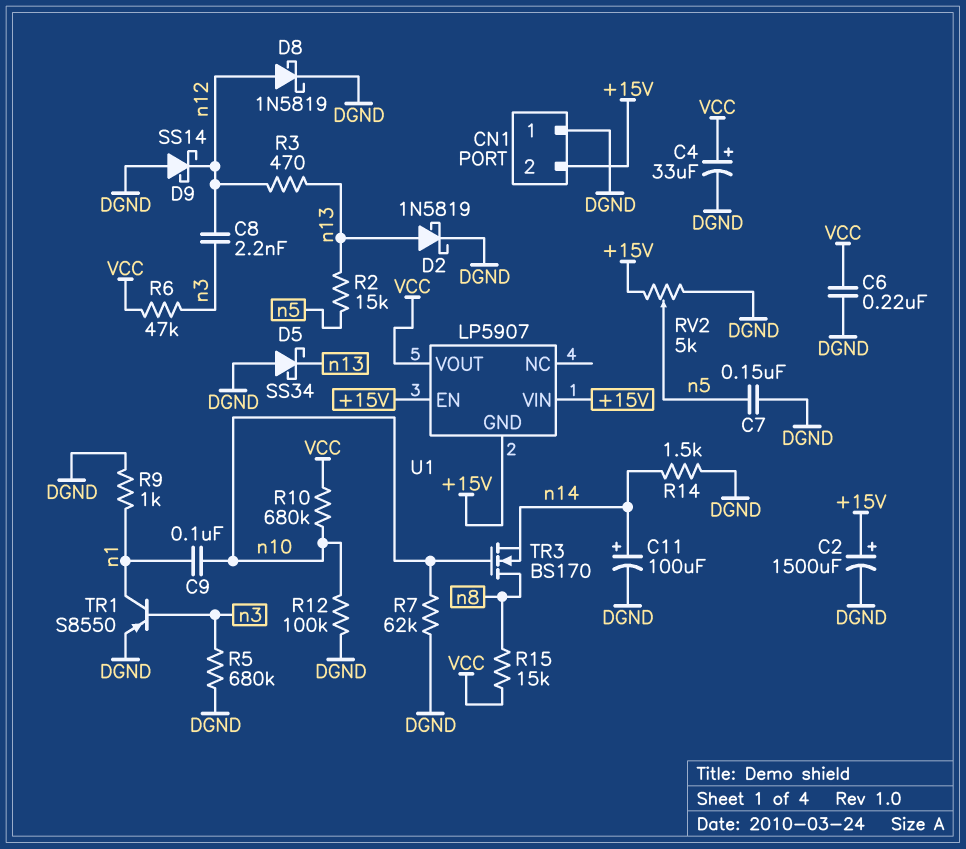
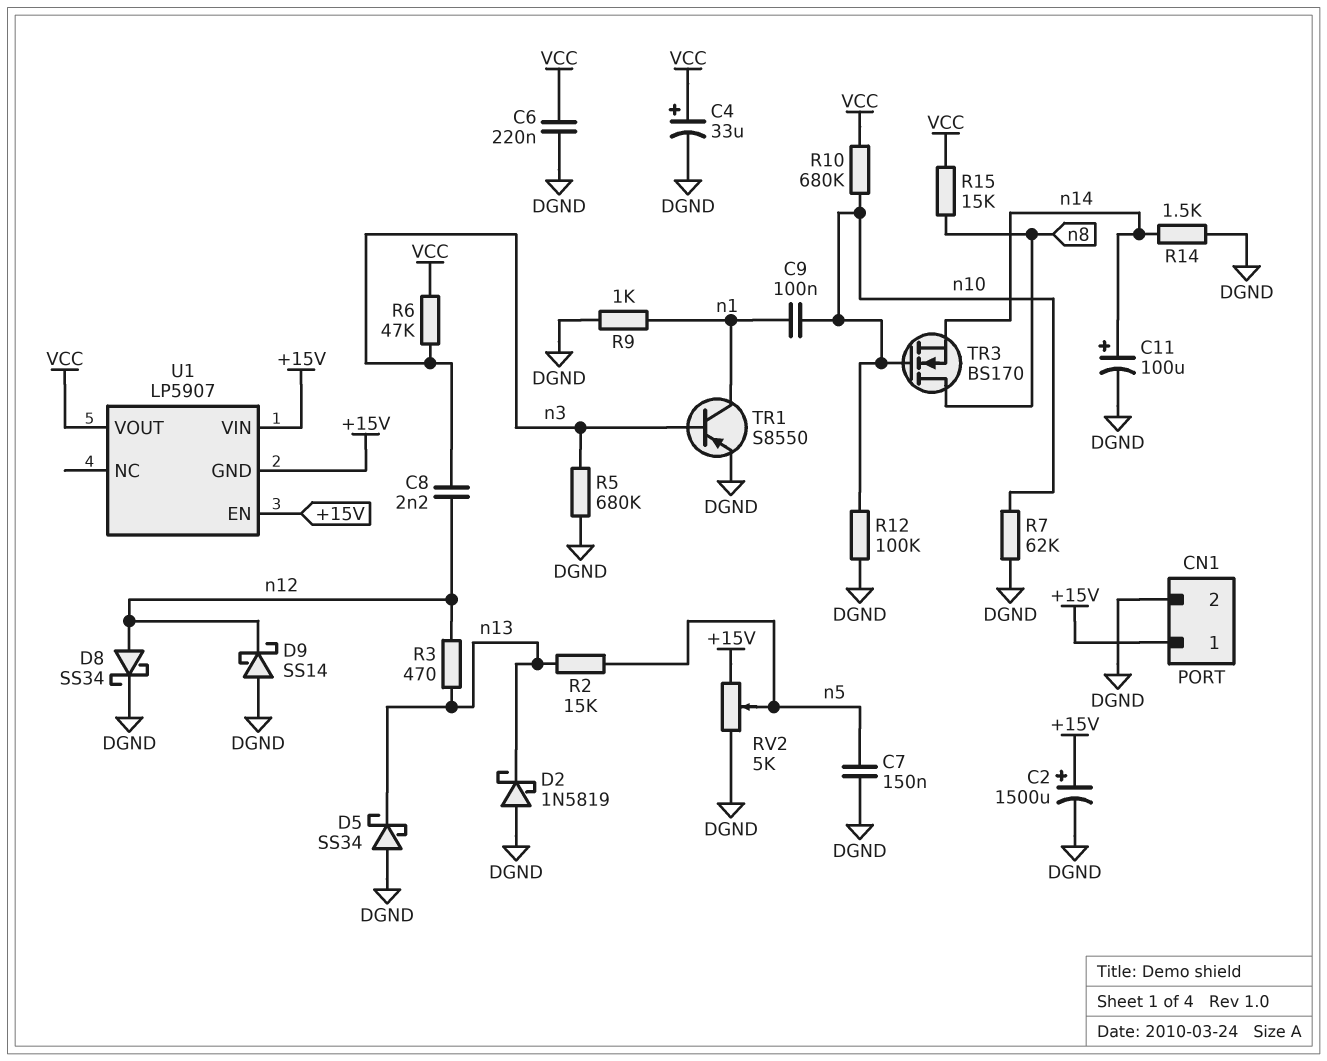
CN1 pin 1: DGND -> +15V
CN1 pin 2: +15V -> DGND
D2: schottky 1N5819 (A n13, K DGND) -> schottky 1N5819 (A DGND, K n13)
D8: schottky 1N5819 (A n12, K DGND) -> schottky SS34 (A n12, K DGND)

